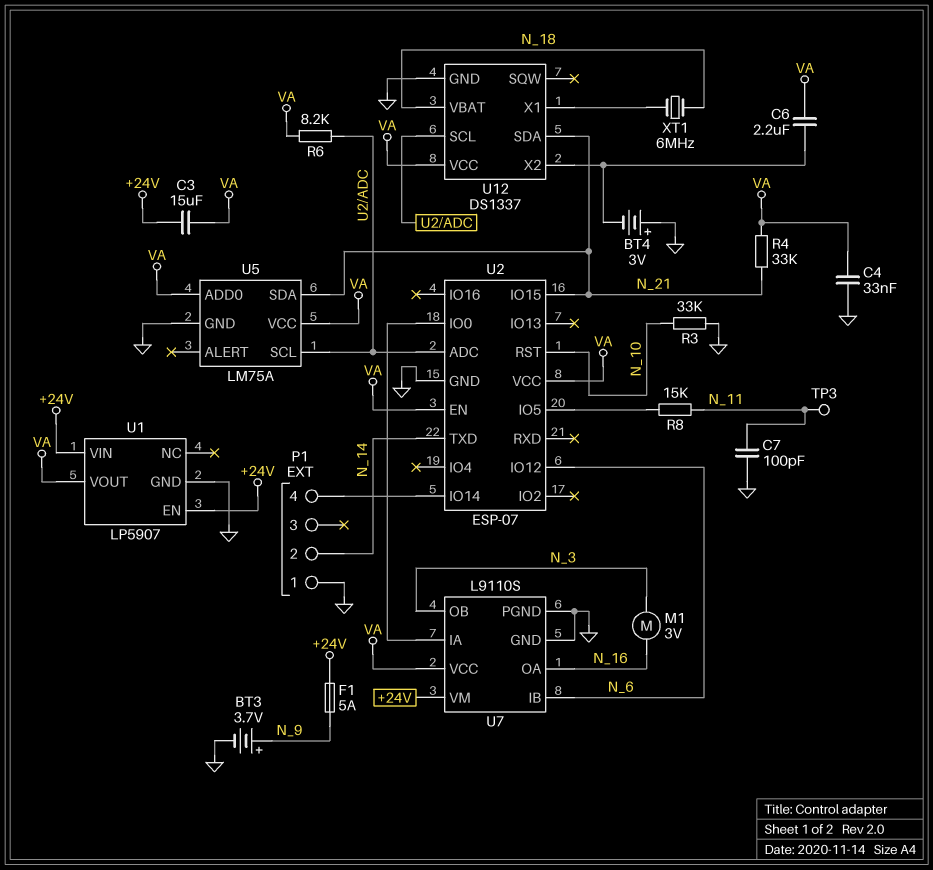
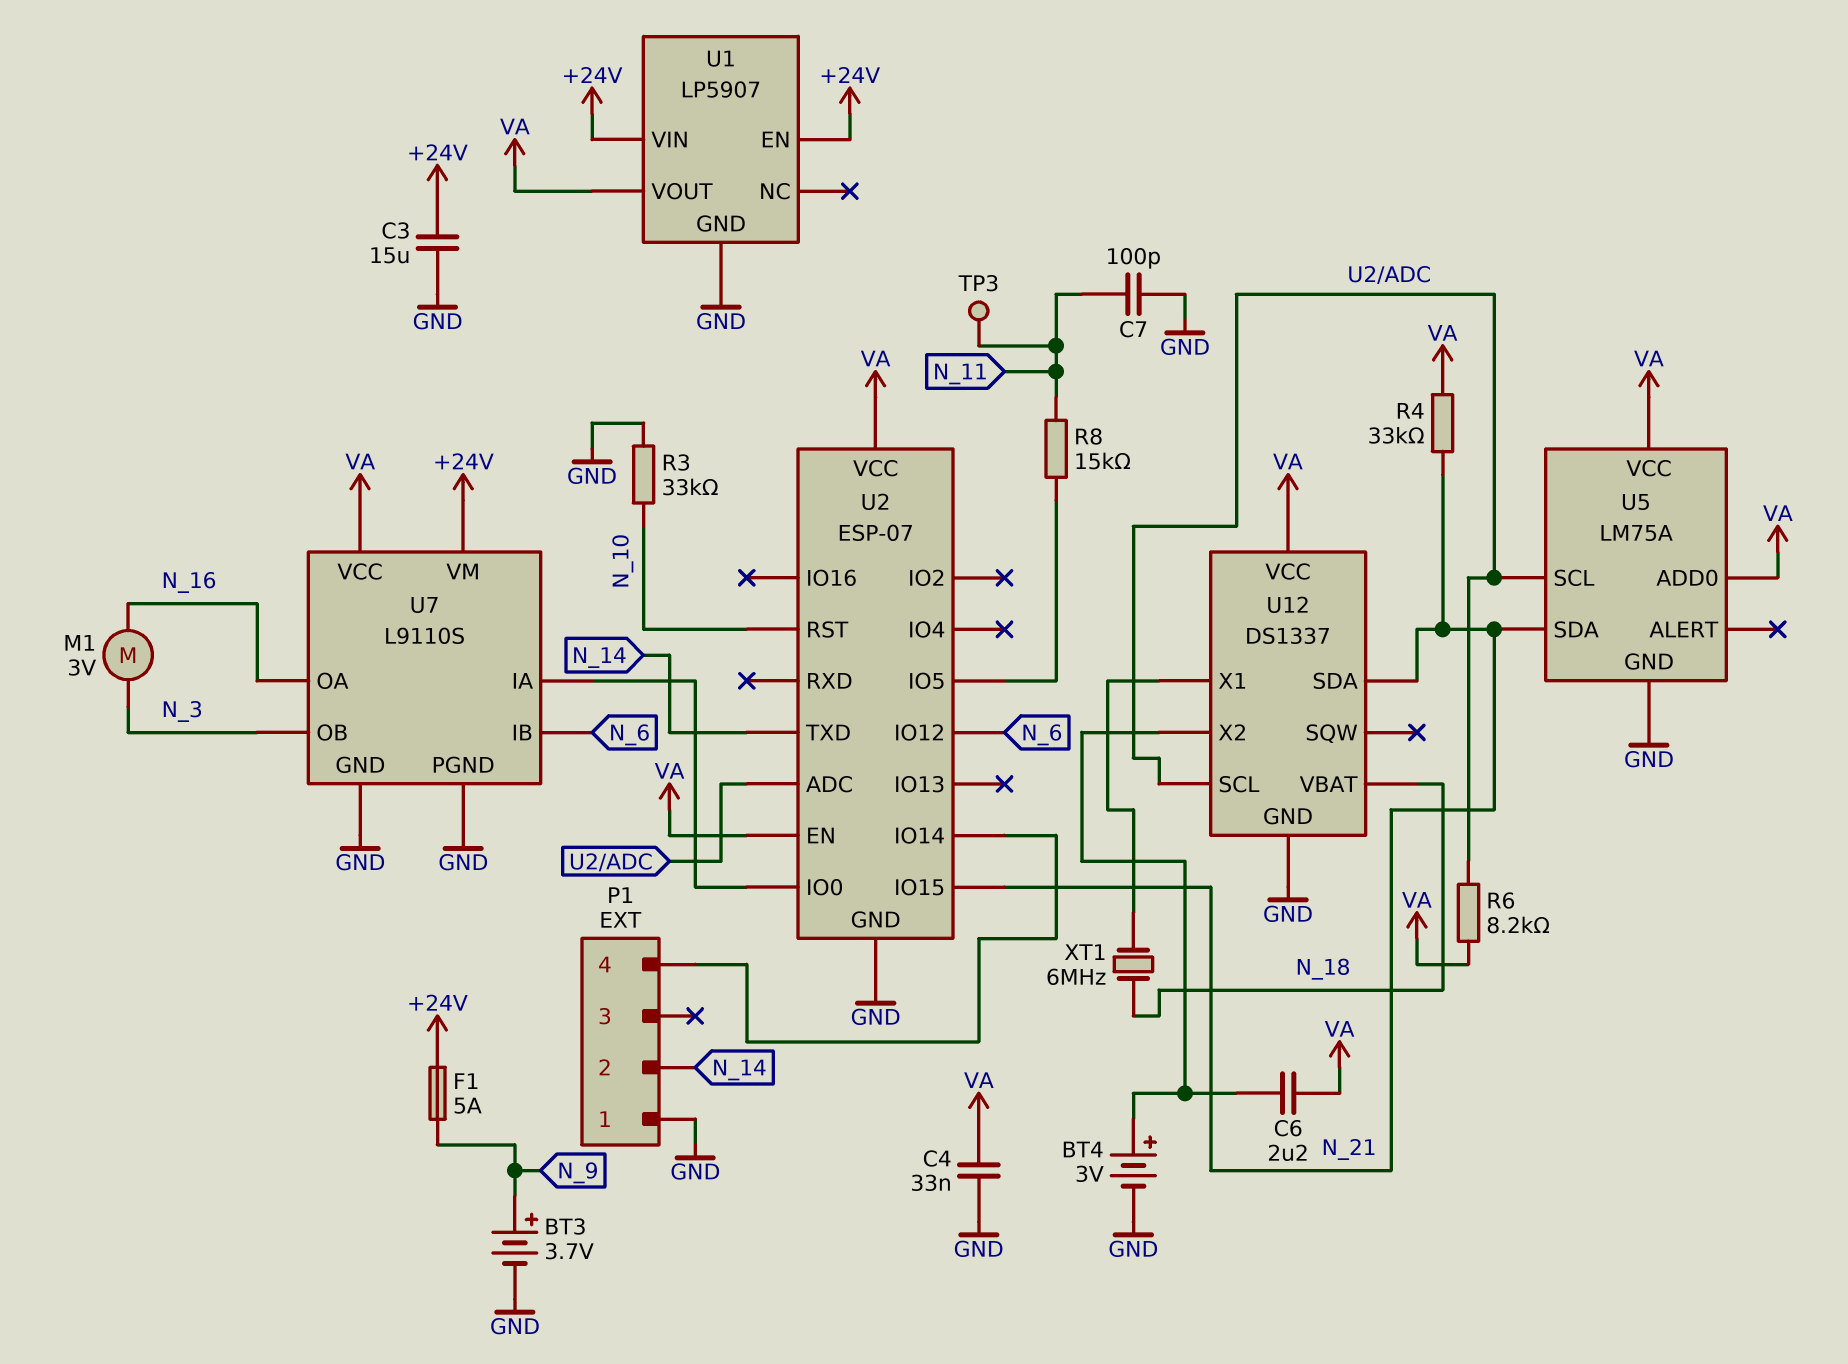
BT4: 3V (plus GND, minus U12/X2) -> 3V (plus U12/X2, minus GND)
C3: 15uF (+24V, VA) -> 15uF (+24V, GND)

